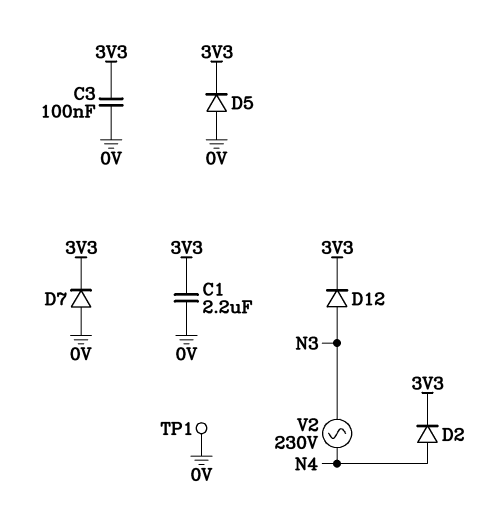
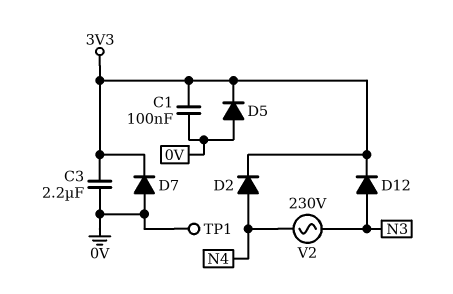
C1: 2.2uF (0V, 3V3) -> 100nF (0V, 3V3)
C3: 100nF (0V, 3V3) -> 2.2uF (0V, 3V3)

